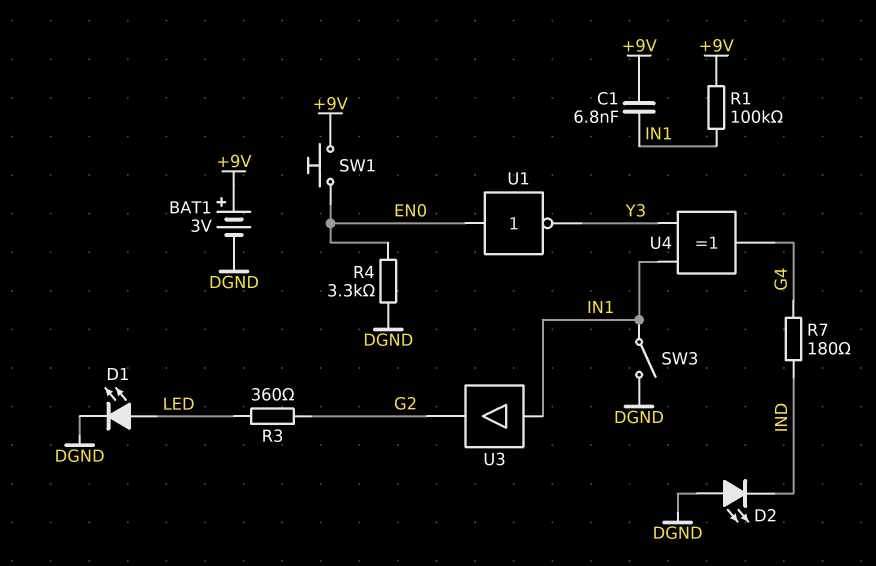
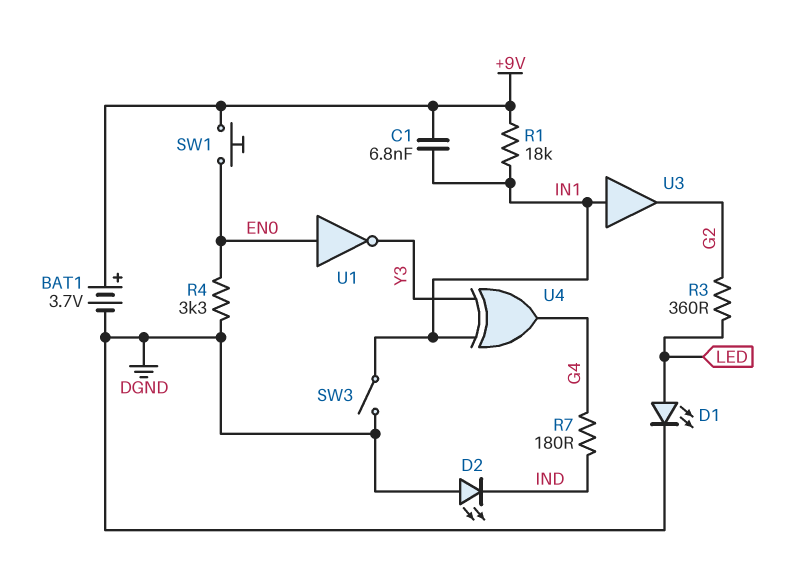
BAT1: 3V (plus +9V, minus DGND) -> 3.7V (plus +9V, minus DGND)
R1: 100k (+9V, IN1) -> 18k (+9V, IN1)

